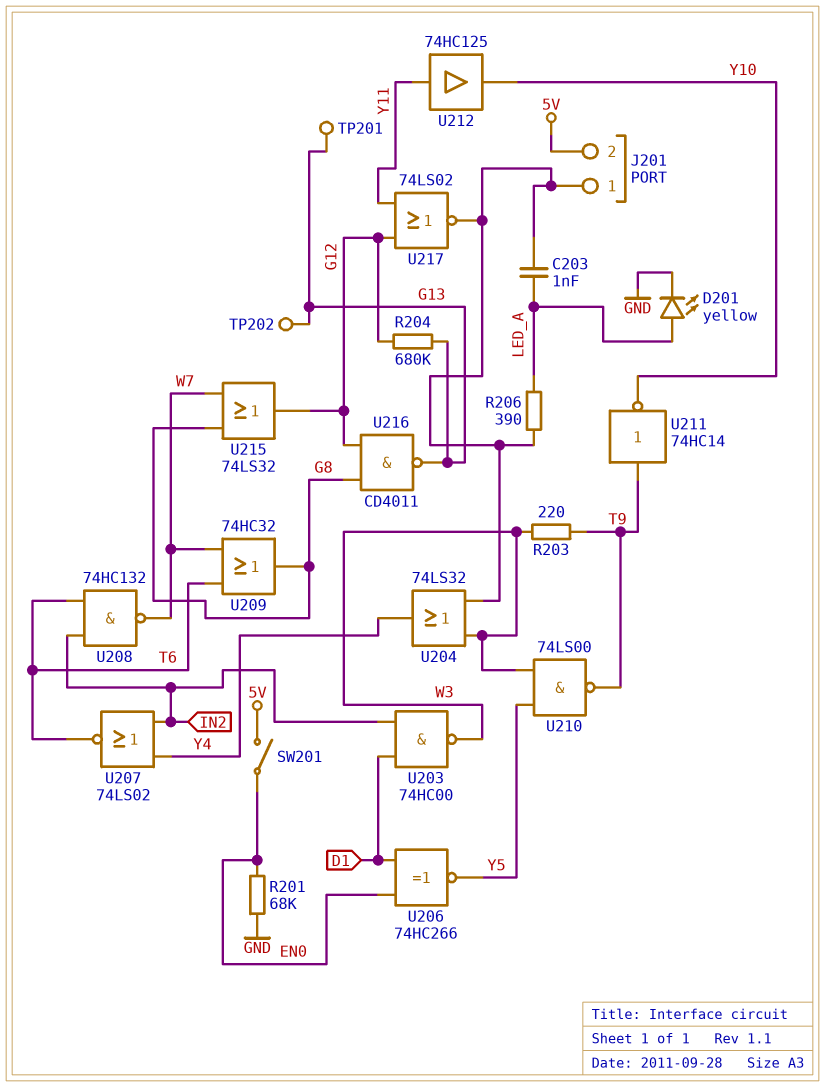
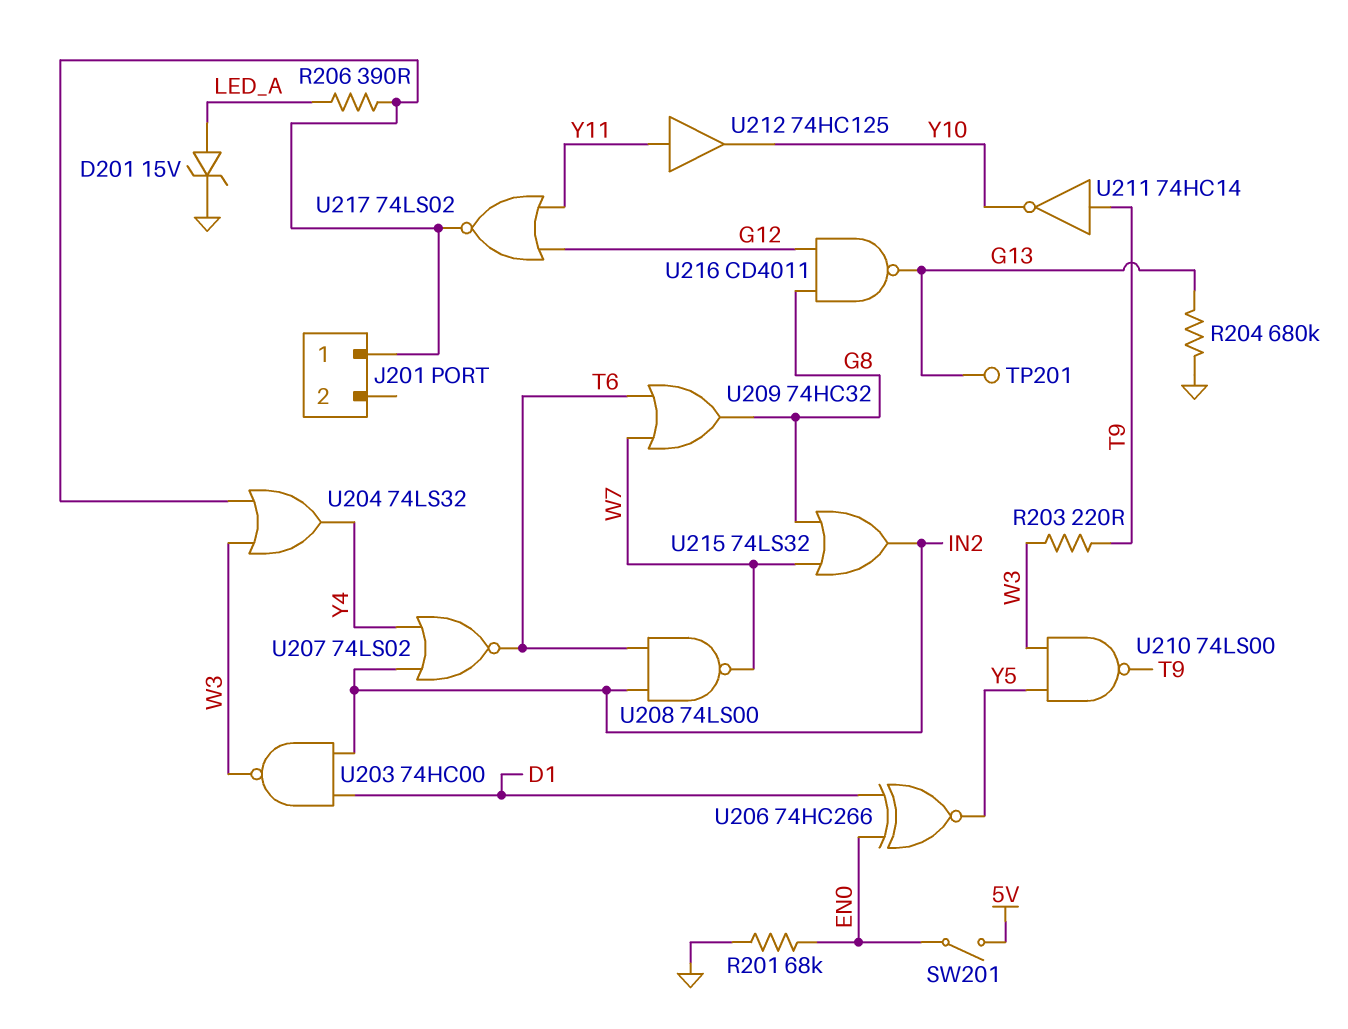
C203: 1nF (J201/1, LED_A) -> none
D201: LED yellow (A LED_A, K GND) -> zener 15V (A LED_A, K GND)
J201 pin 2: 5V -> none
R204: 680k (G12, G13) -> 680k (G13, GND)
TP202: test point (G13) -> none
U208: NAND 74HC132 (in IN2, in T6, out W7) -> NAND 74LS00 (in IN2, in T6, out W7)
U215: OR 74LS32 (in G8, in W7, out G12) -> OR 74LS32 (in G8, in W7, out IN2)

